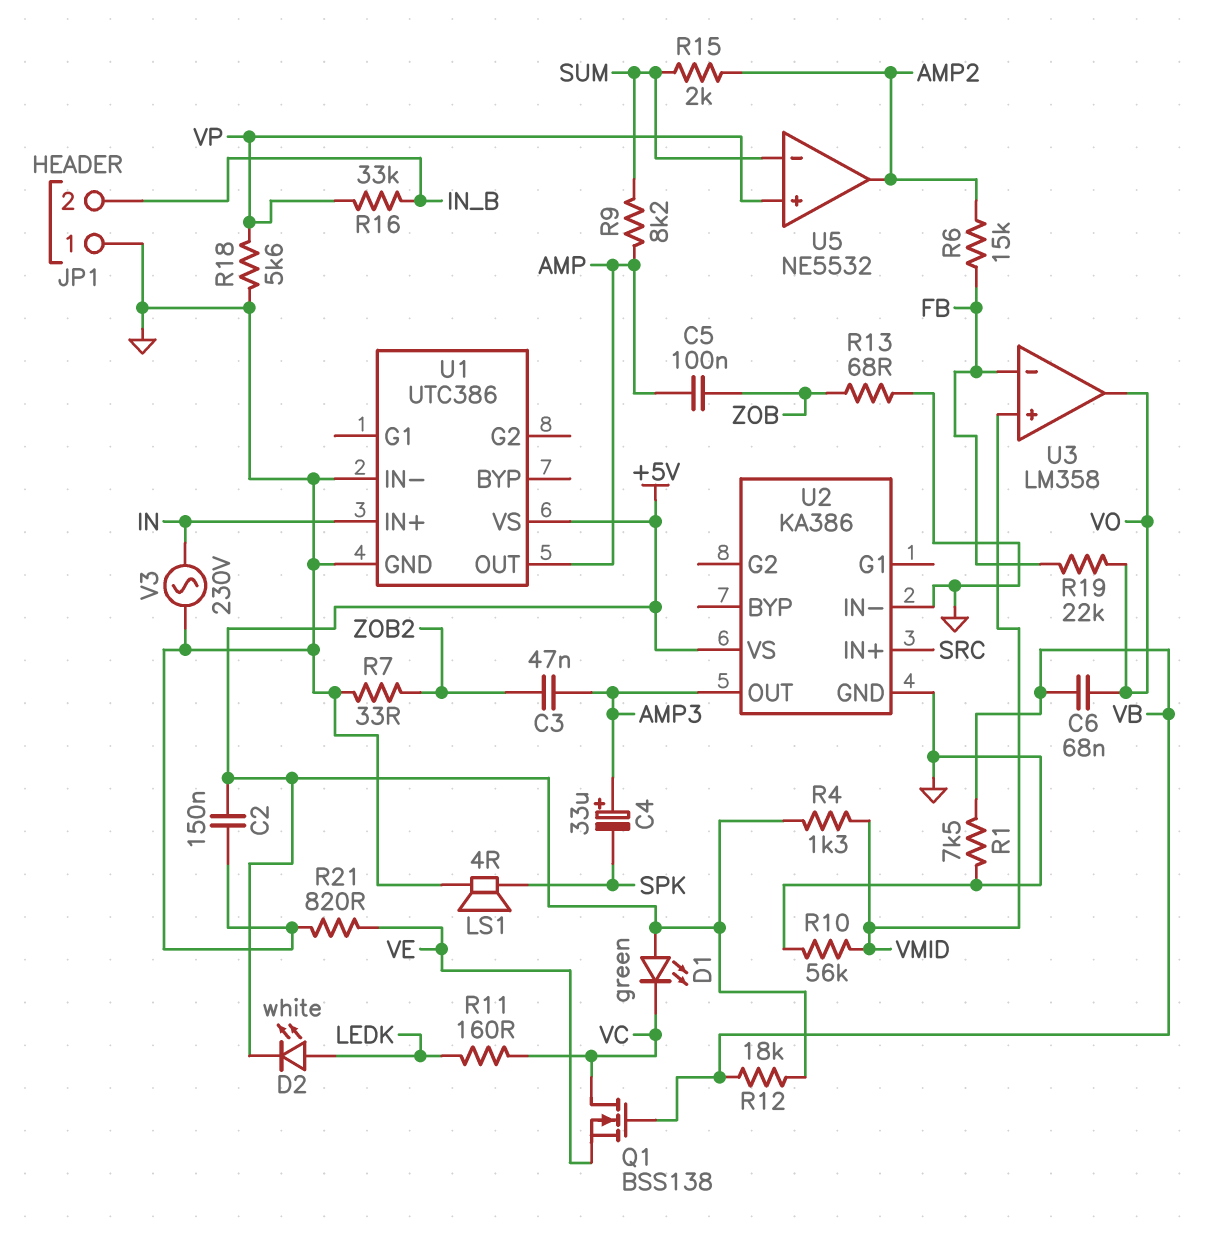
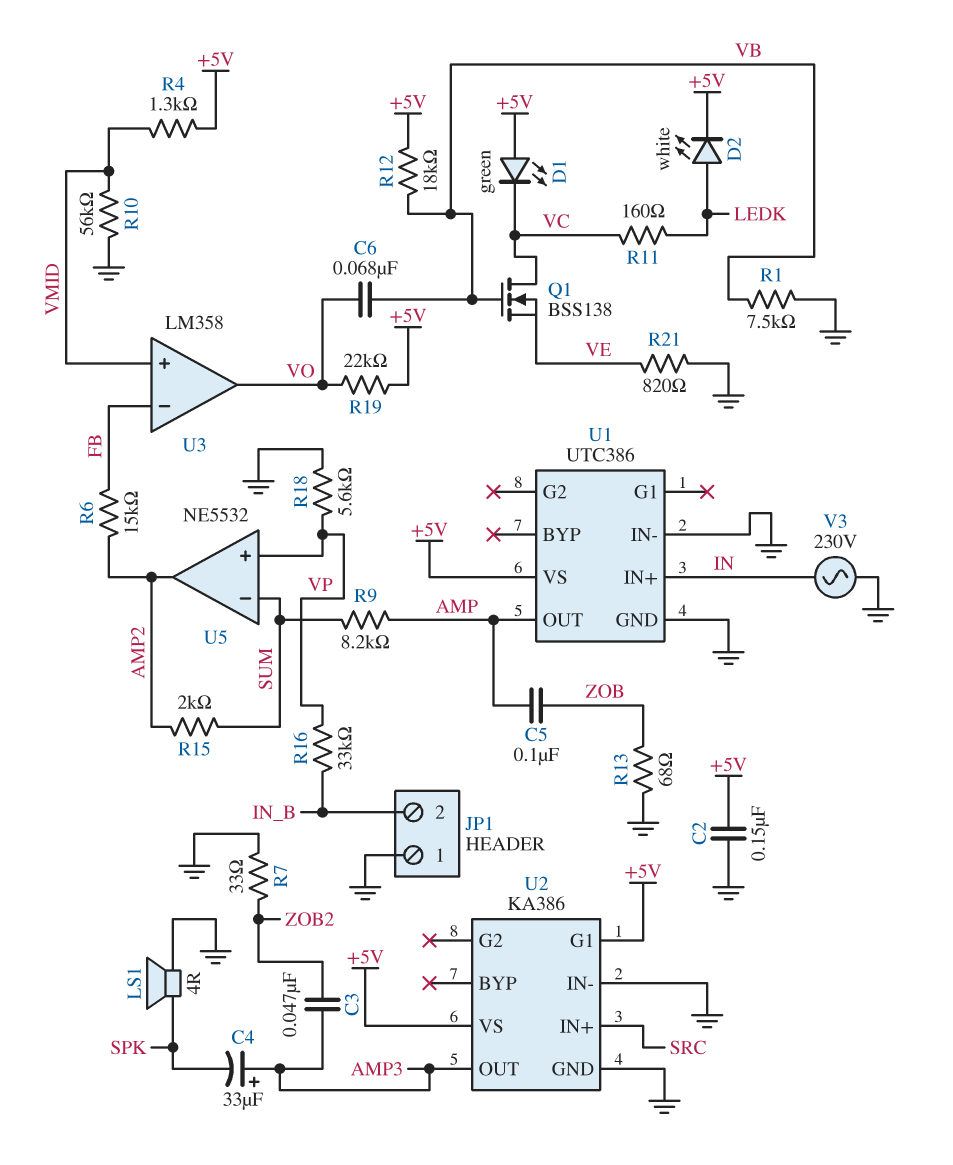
R19: 22k (FB, VO) -> 22k (+5V, VO)
U2 pin G1: none -> +5V

